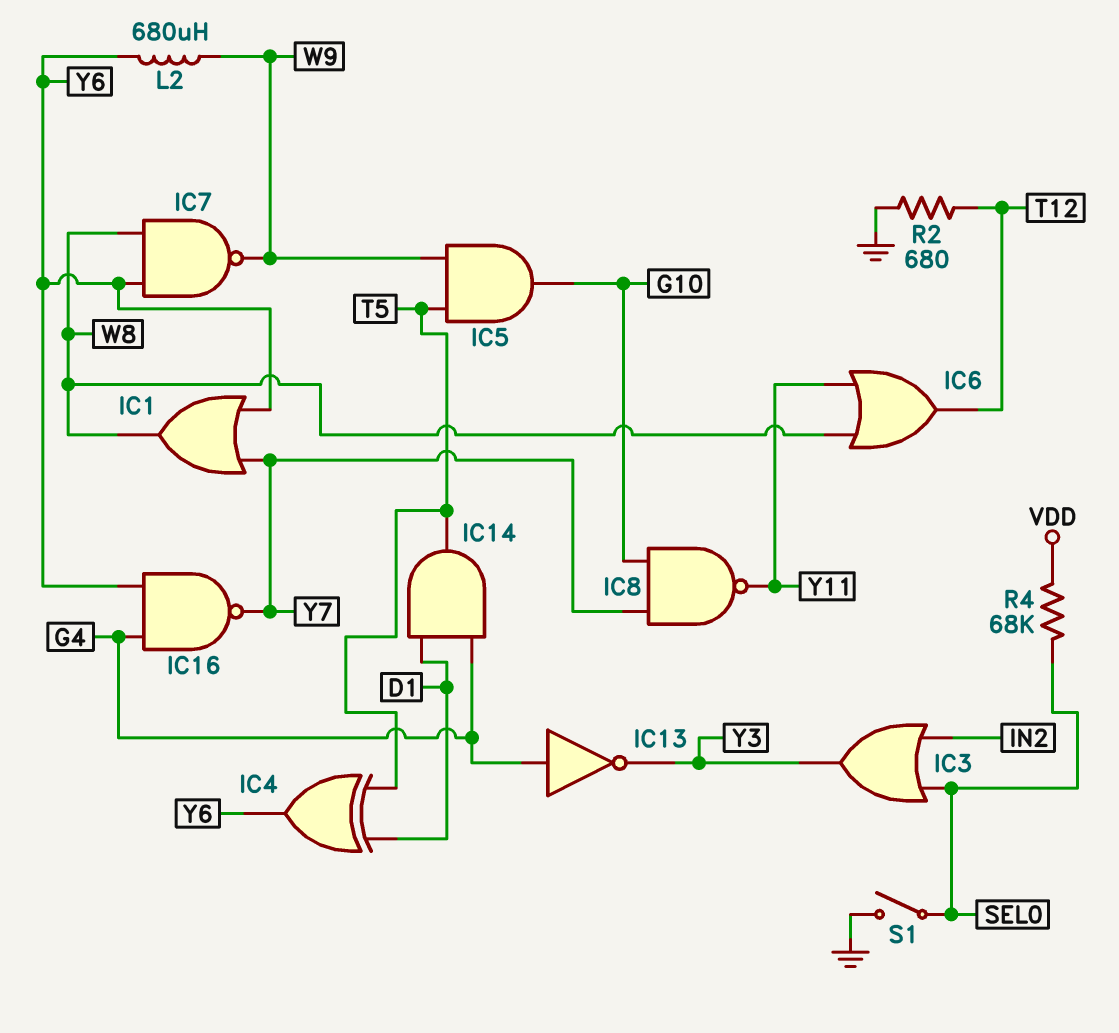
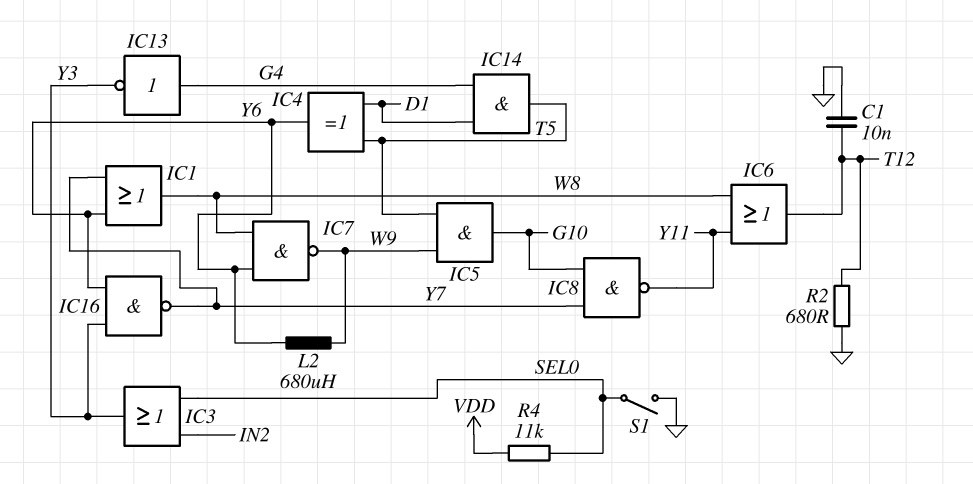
C1: none -> 10nF (GND, T12)
IC16: NAND (in G4, in Y6, out Y7) -> NAND (in Y3, in Y6, out Y7)
R4: 68k (SEL0, VDD) -> 11k (SEL0, VDD)

